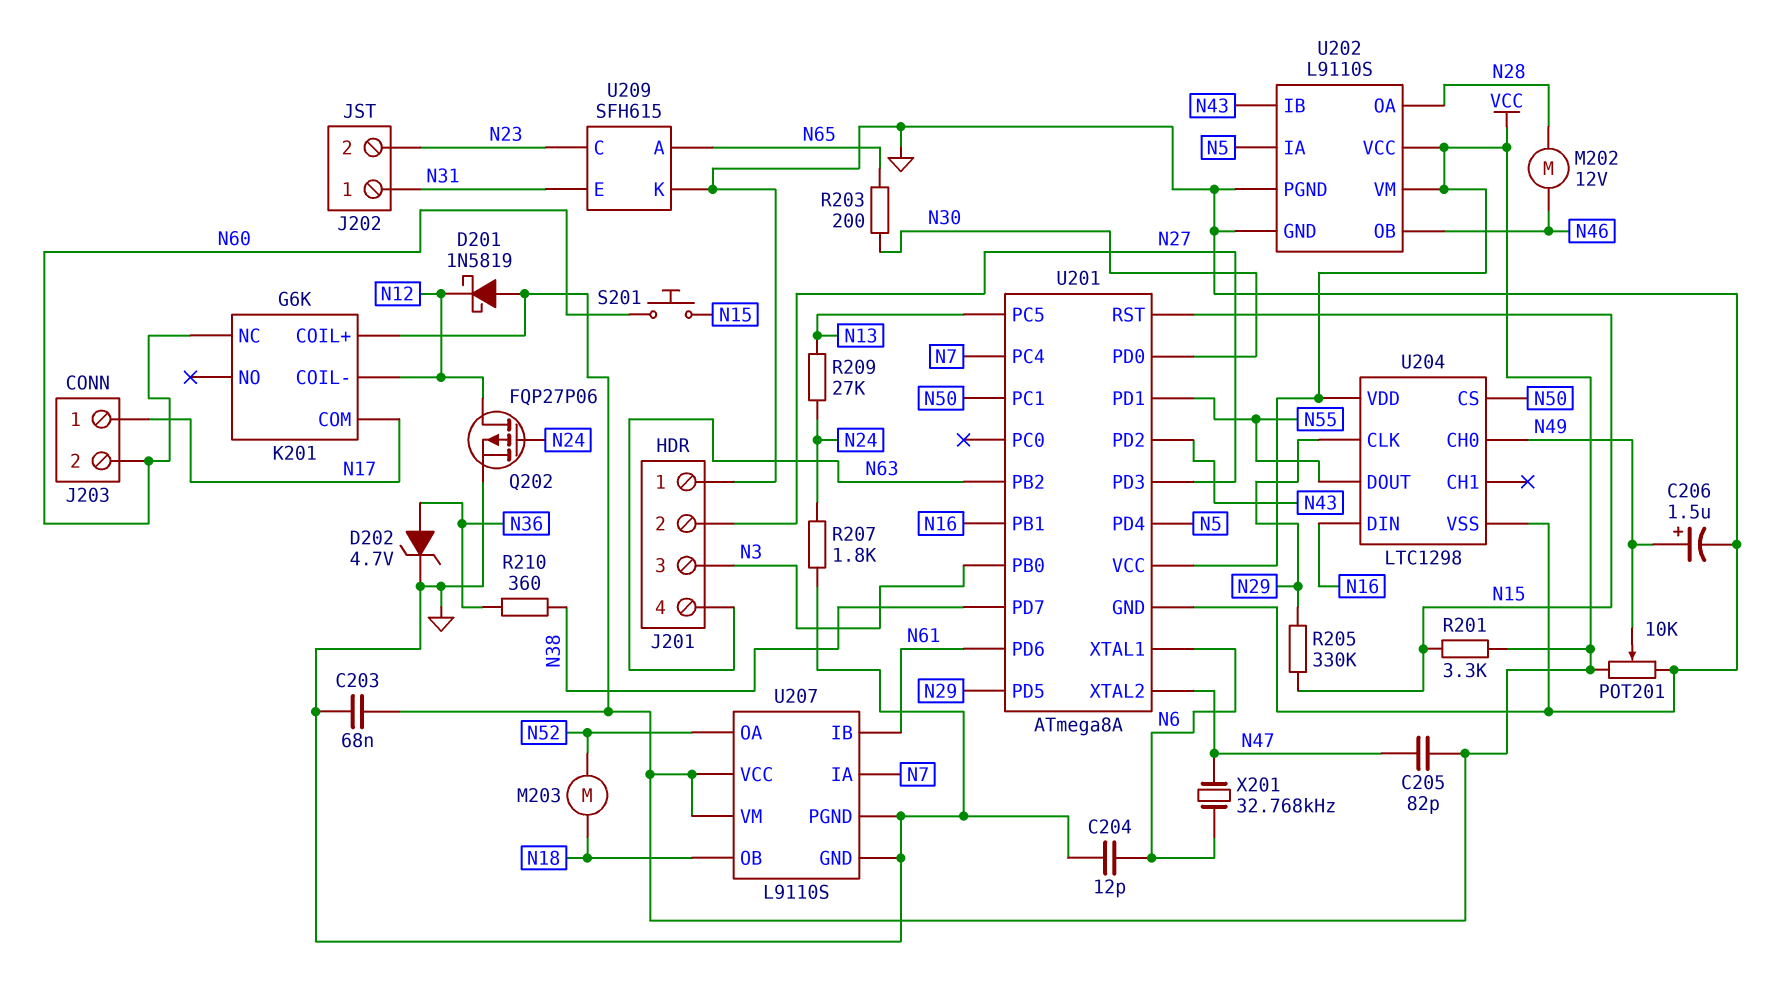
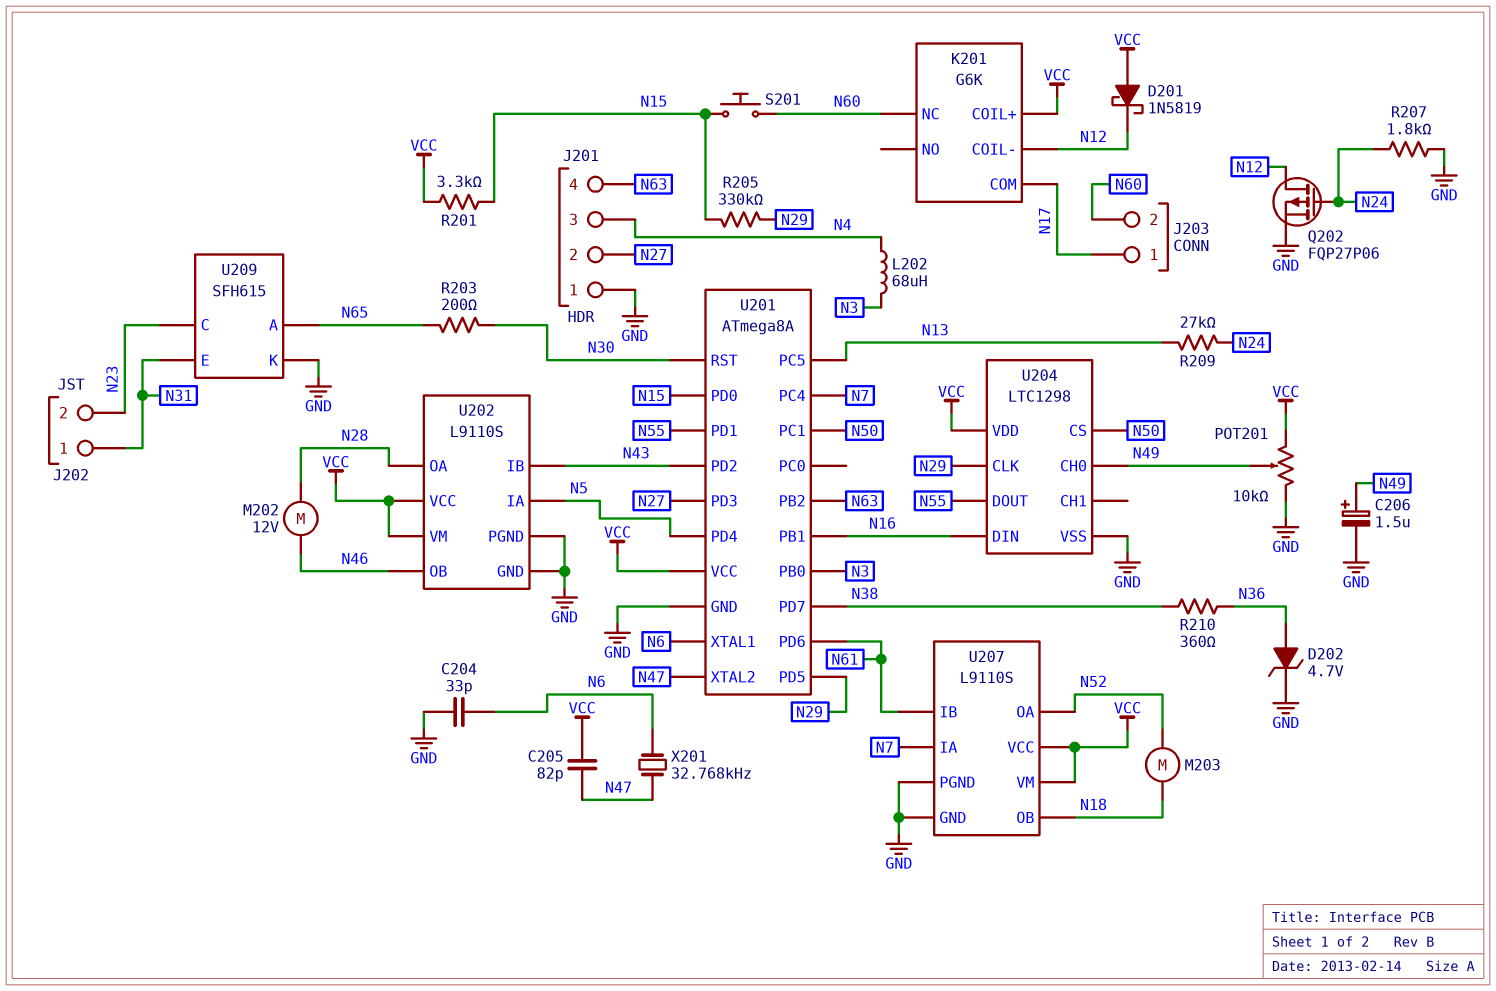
C203: 68nF (GND, VCC) -> none
C204: 12pF (GND, N6) -> 33pF (GND, N6)
J201 pin 3: N3 -> N4
L202: none -> 68uH (N3, N4)
U201 pin PD0: N30 -> N15
U201 pin RST: N15 -> N30

